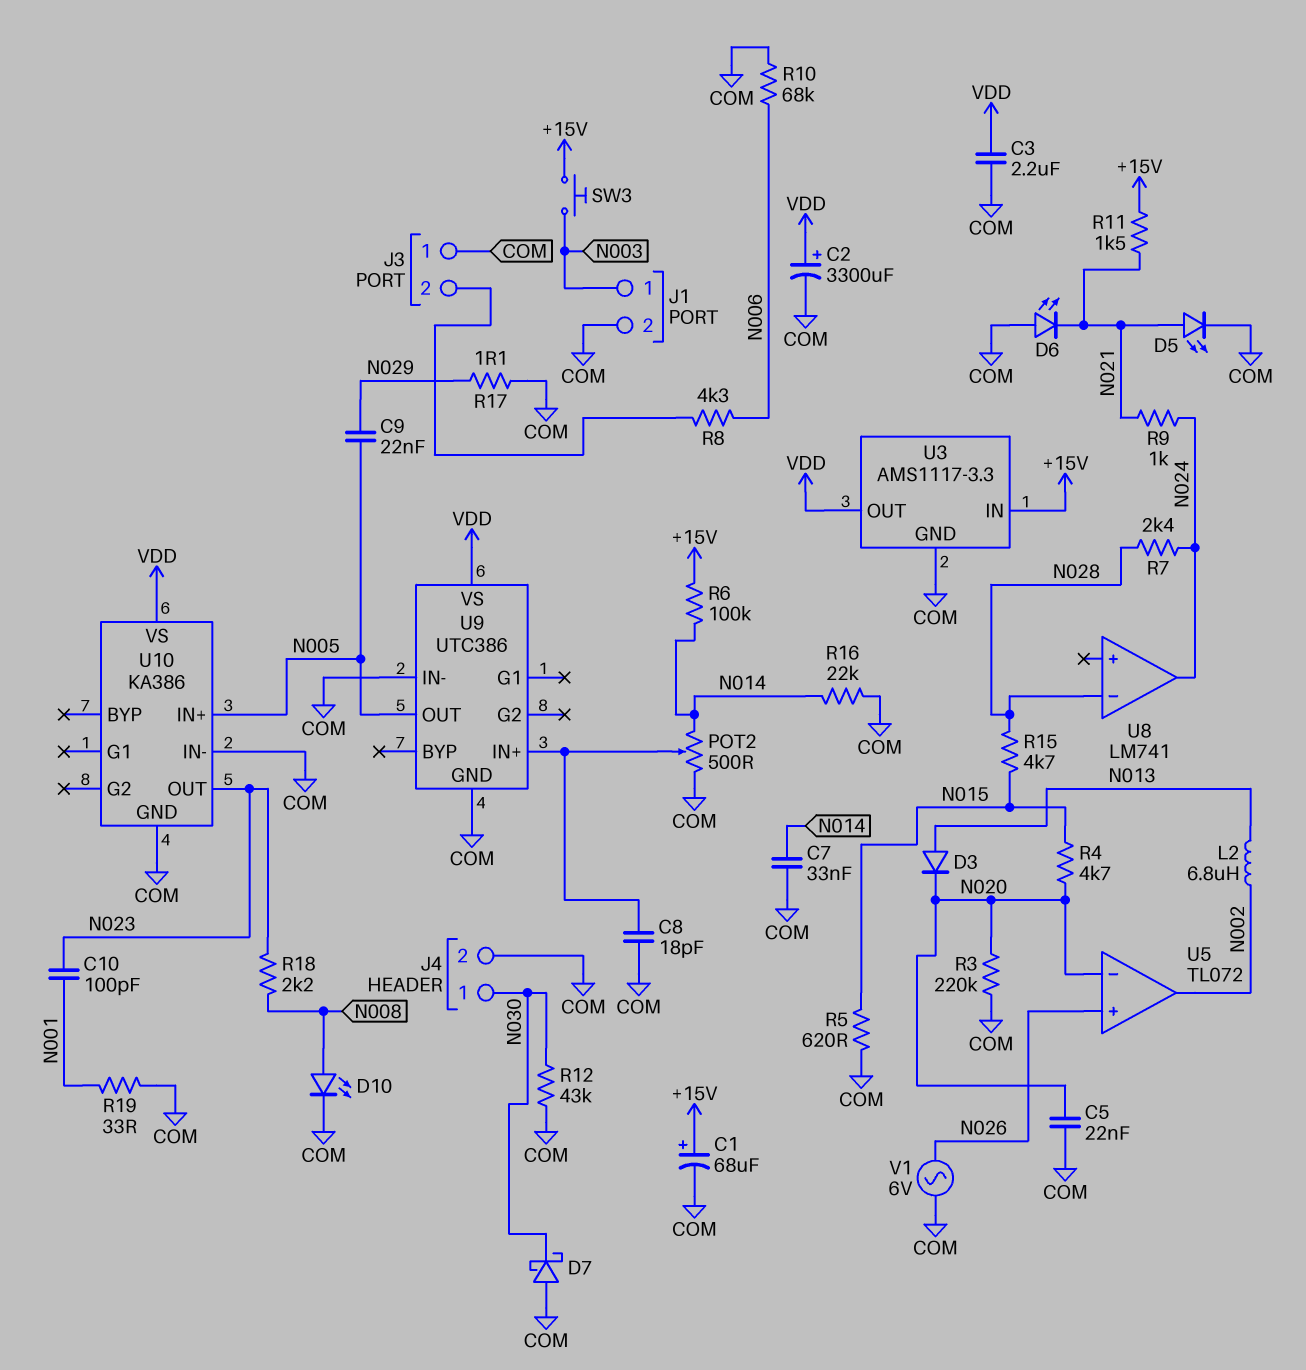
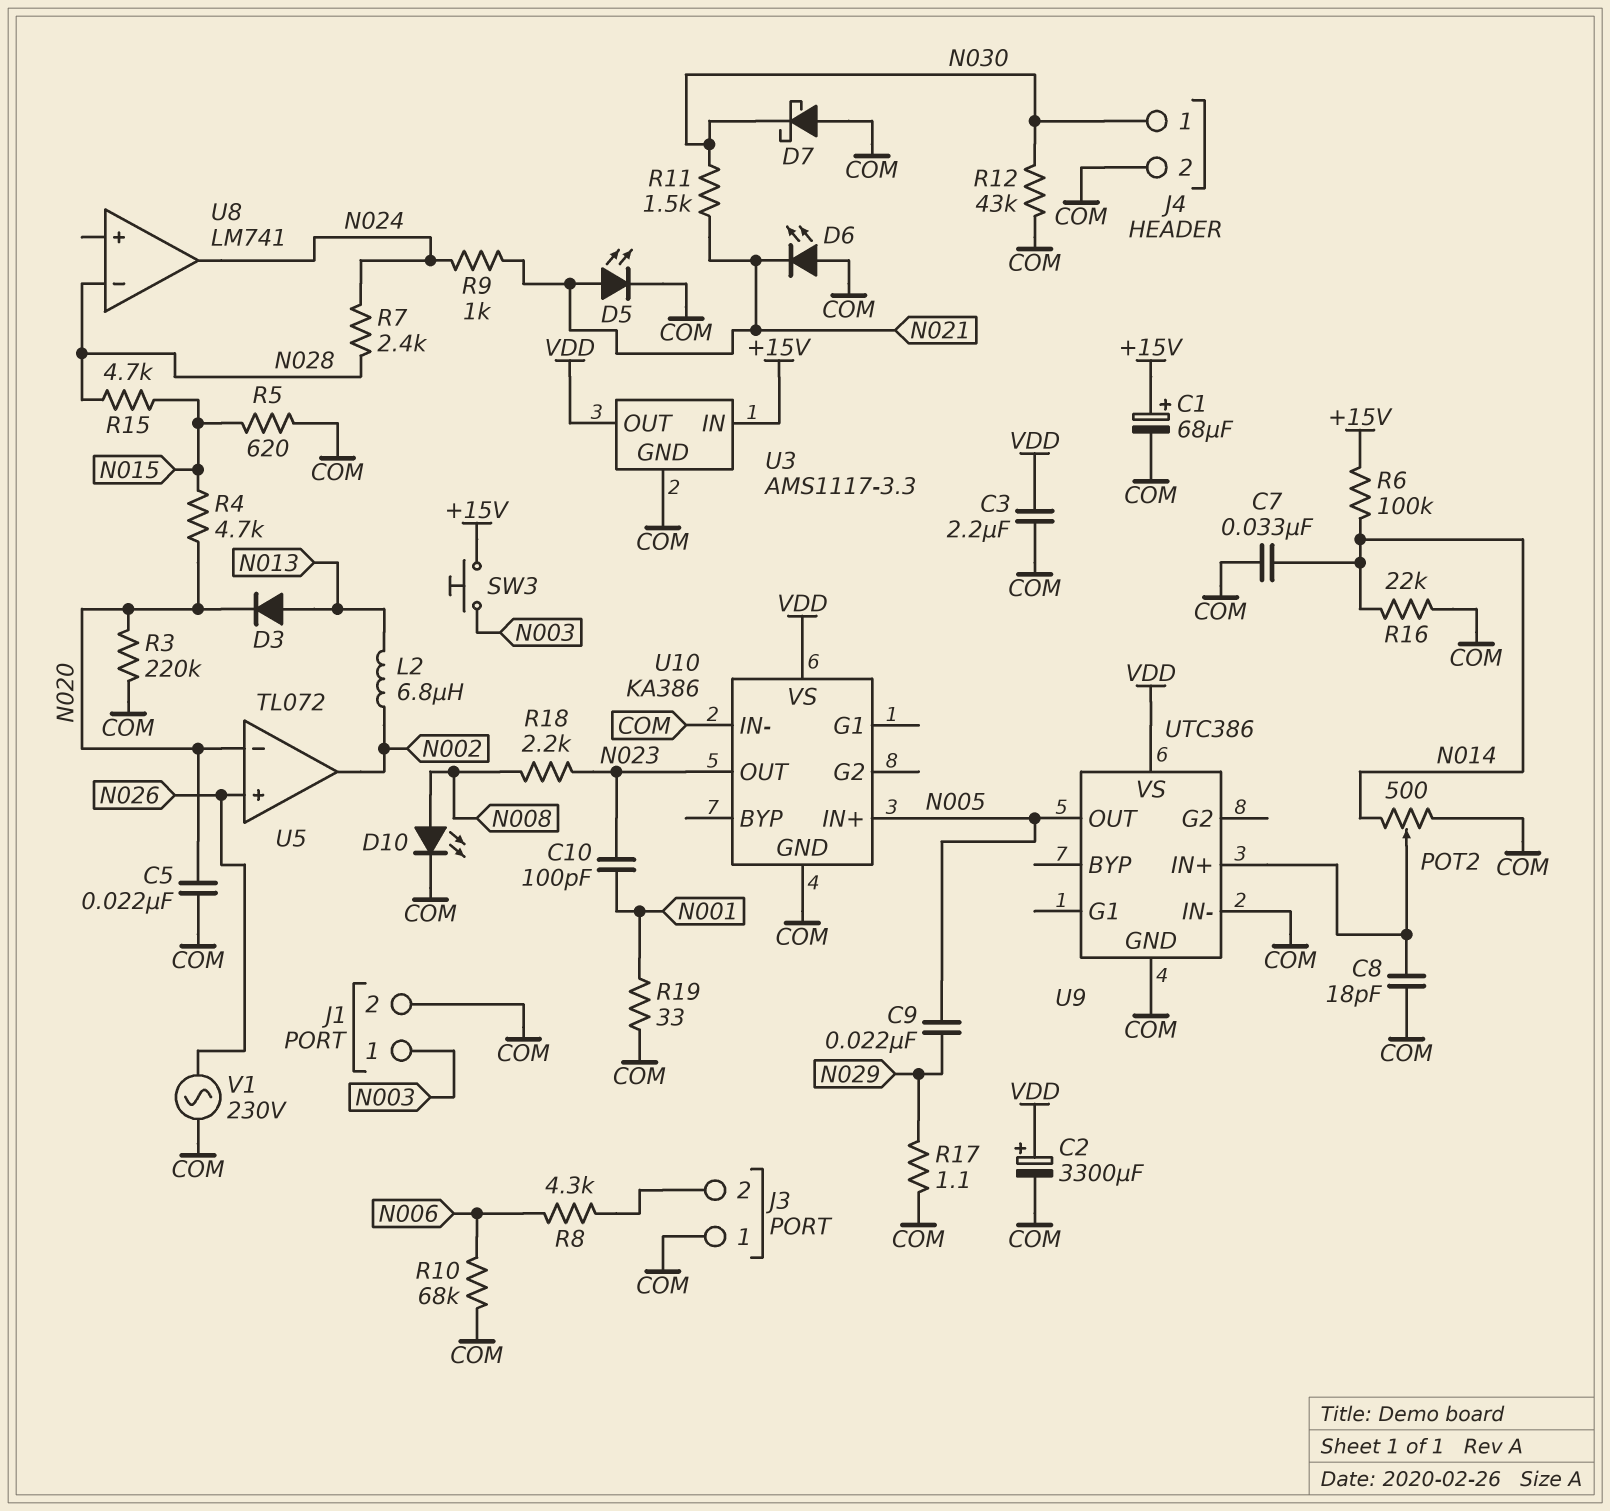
R11: 1.5k (+15V, N021) -> 1.5k (N021, N030)
V1: AC 6V (COM, N026) -> AC 230V (COM, N026)

